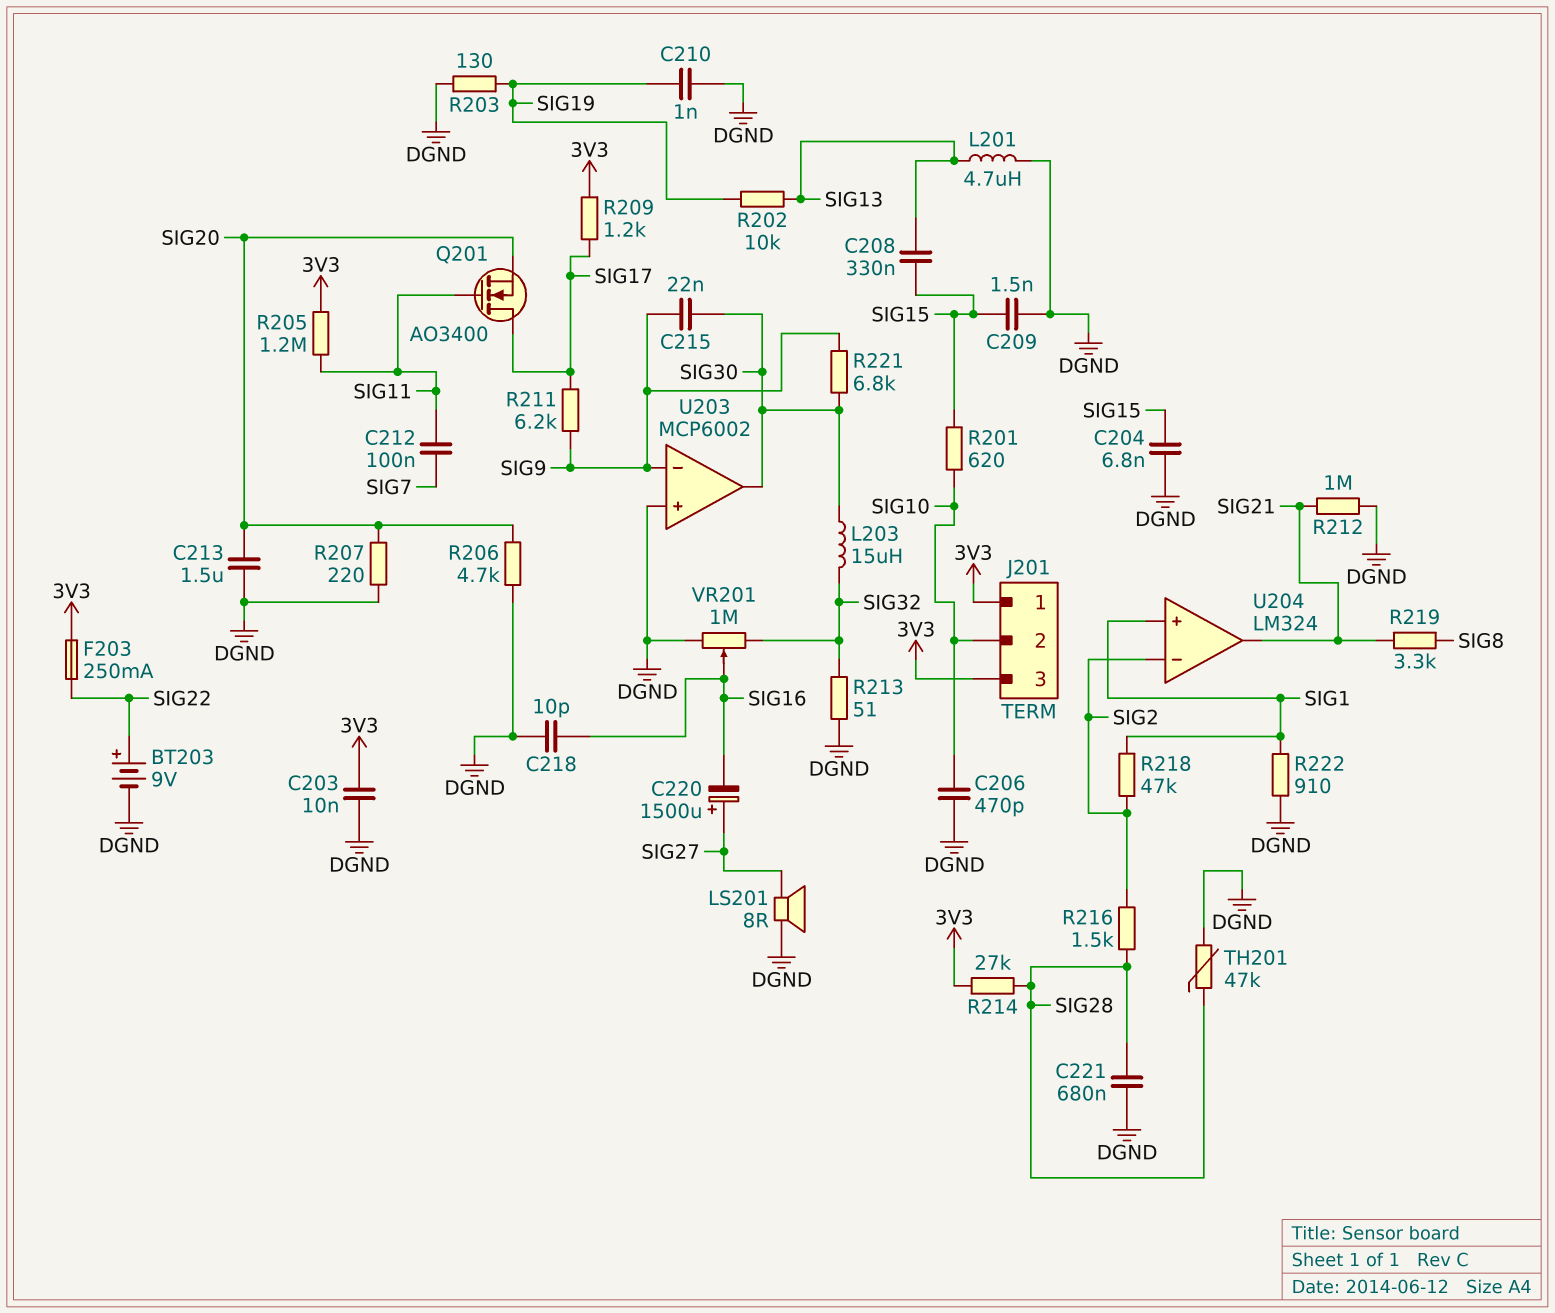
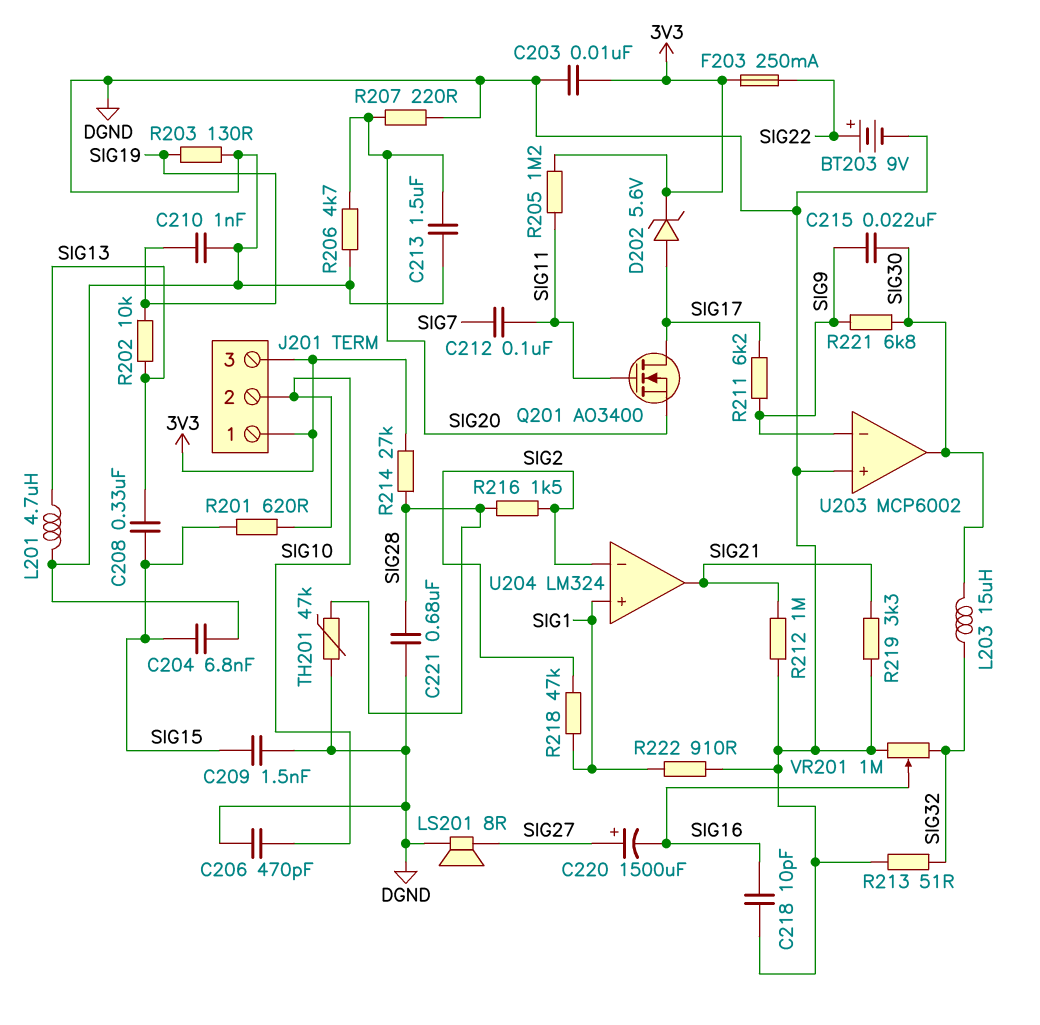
D202: none -> zener 5.6V (A SIG17, K 3V3)
R209: 1.2k (3V3, SIG17) -> none
R219: 3.3k (SIG8, SIG21) -> 3.3k (DGND, SIG21)

